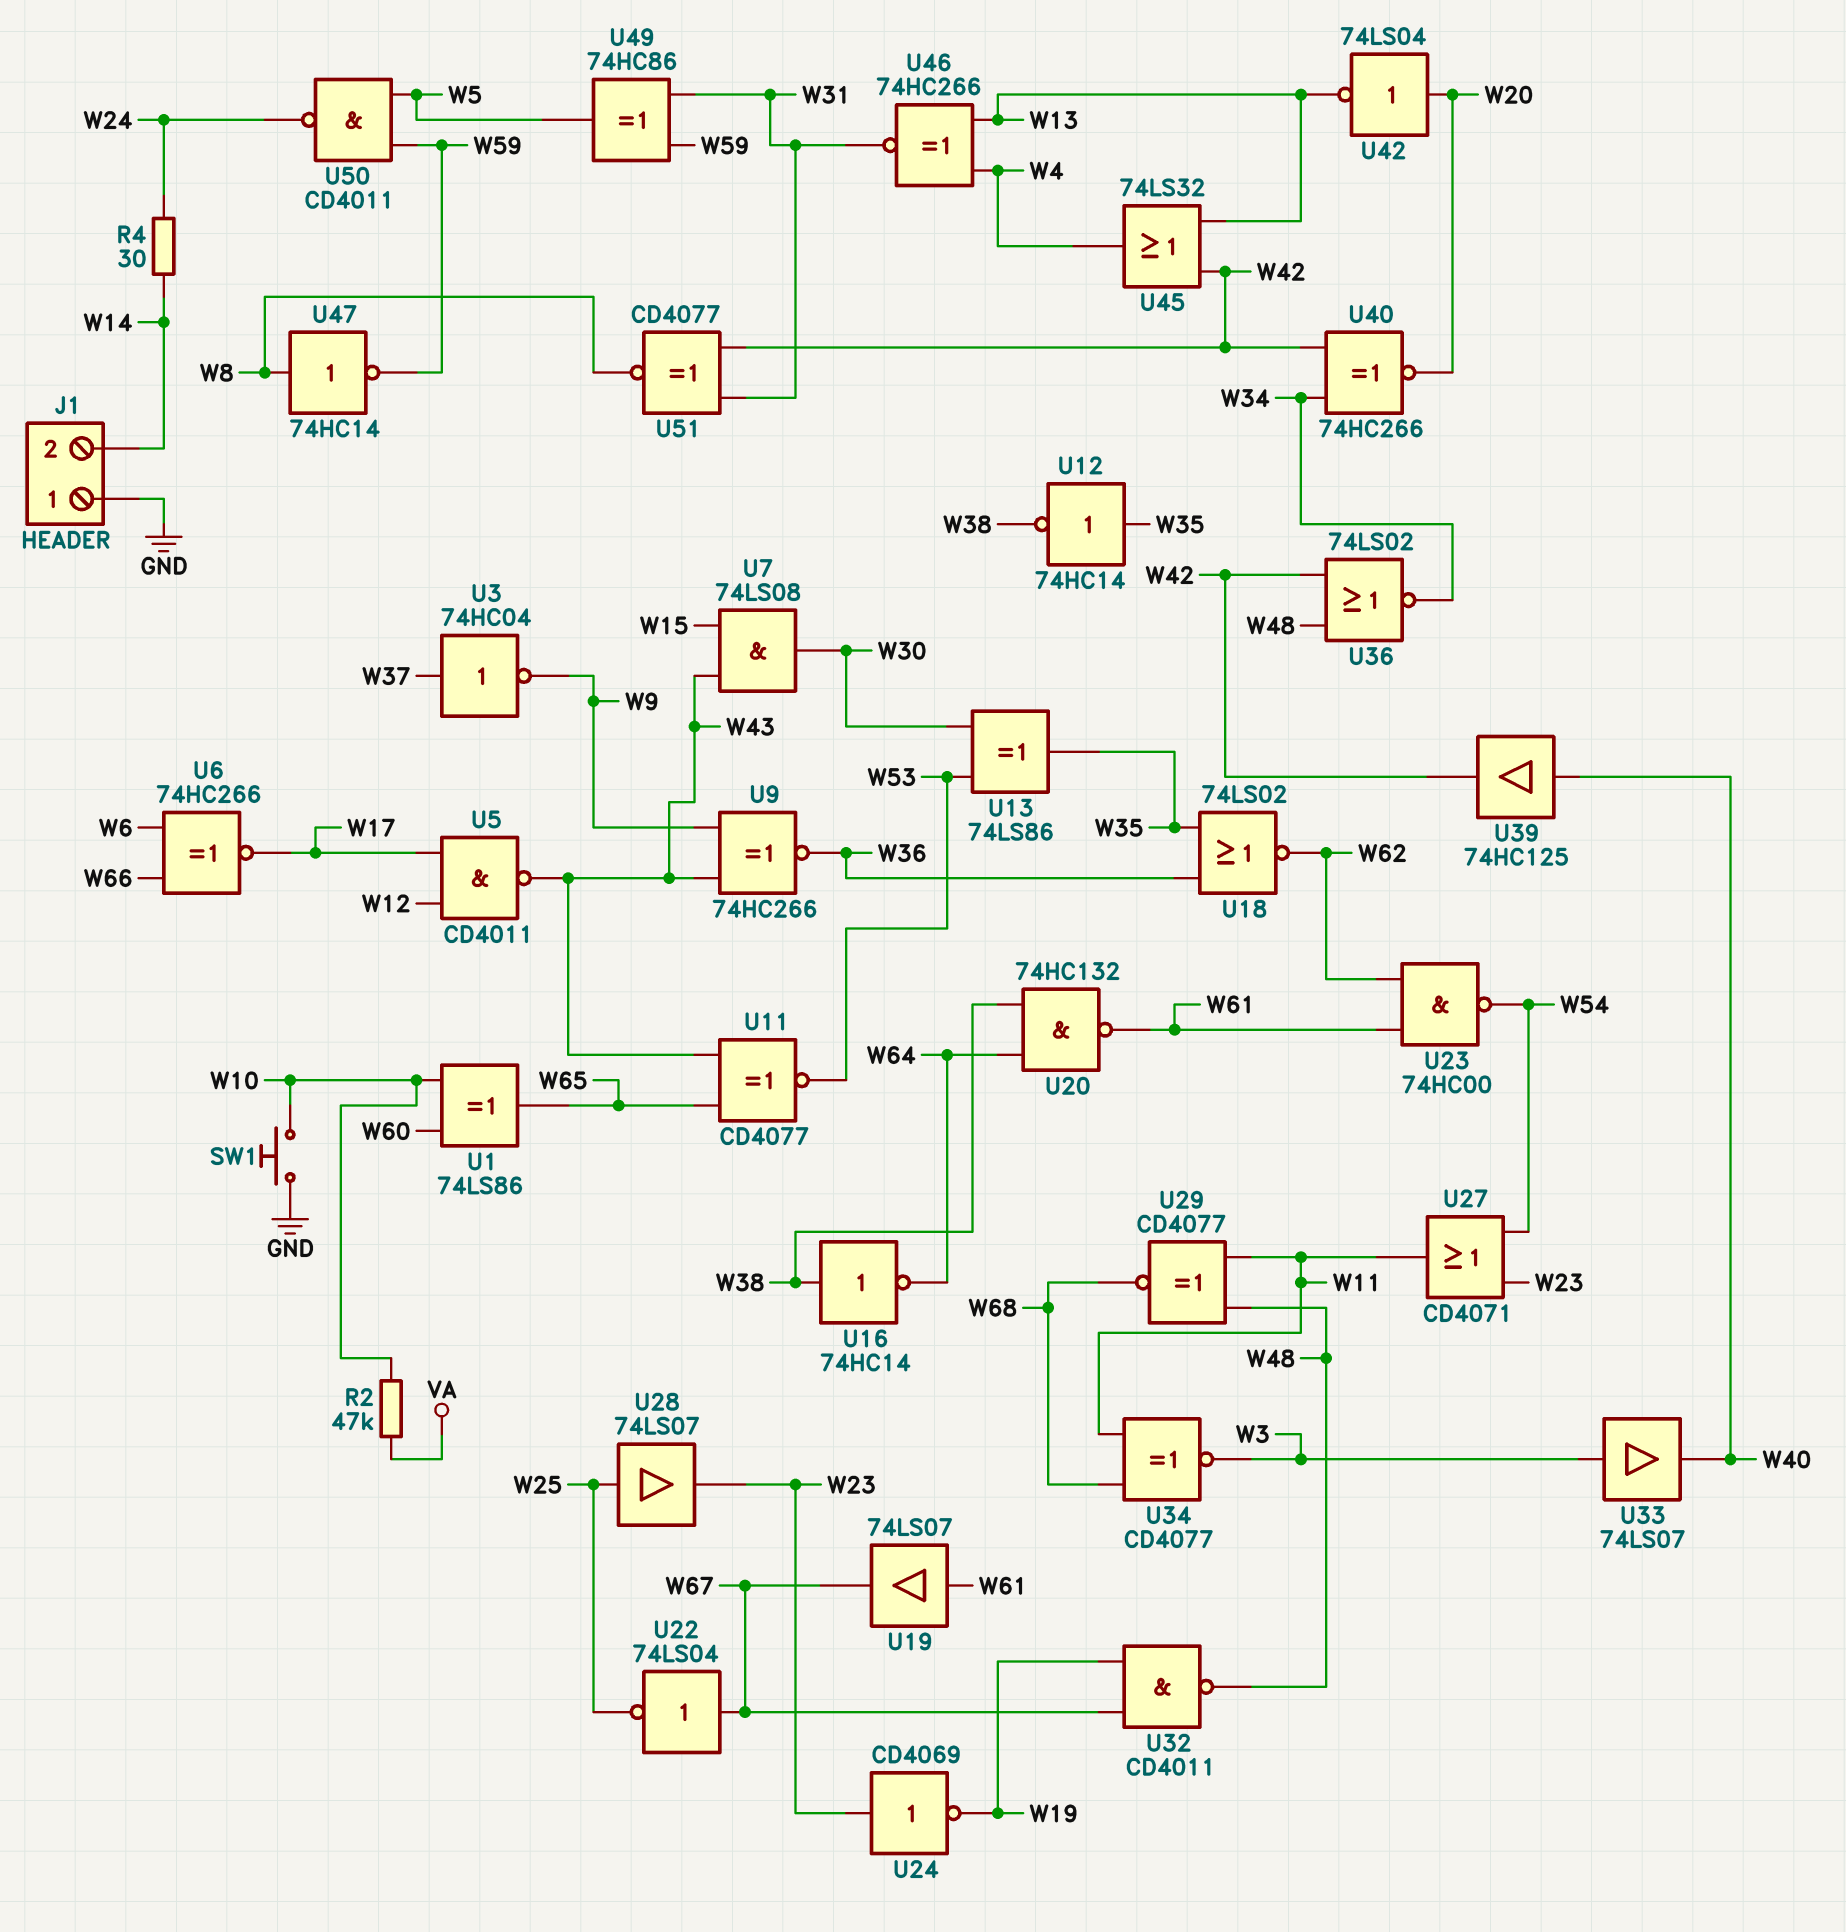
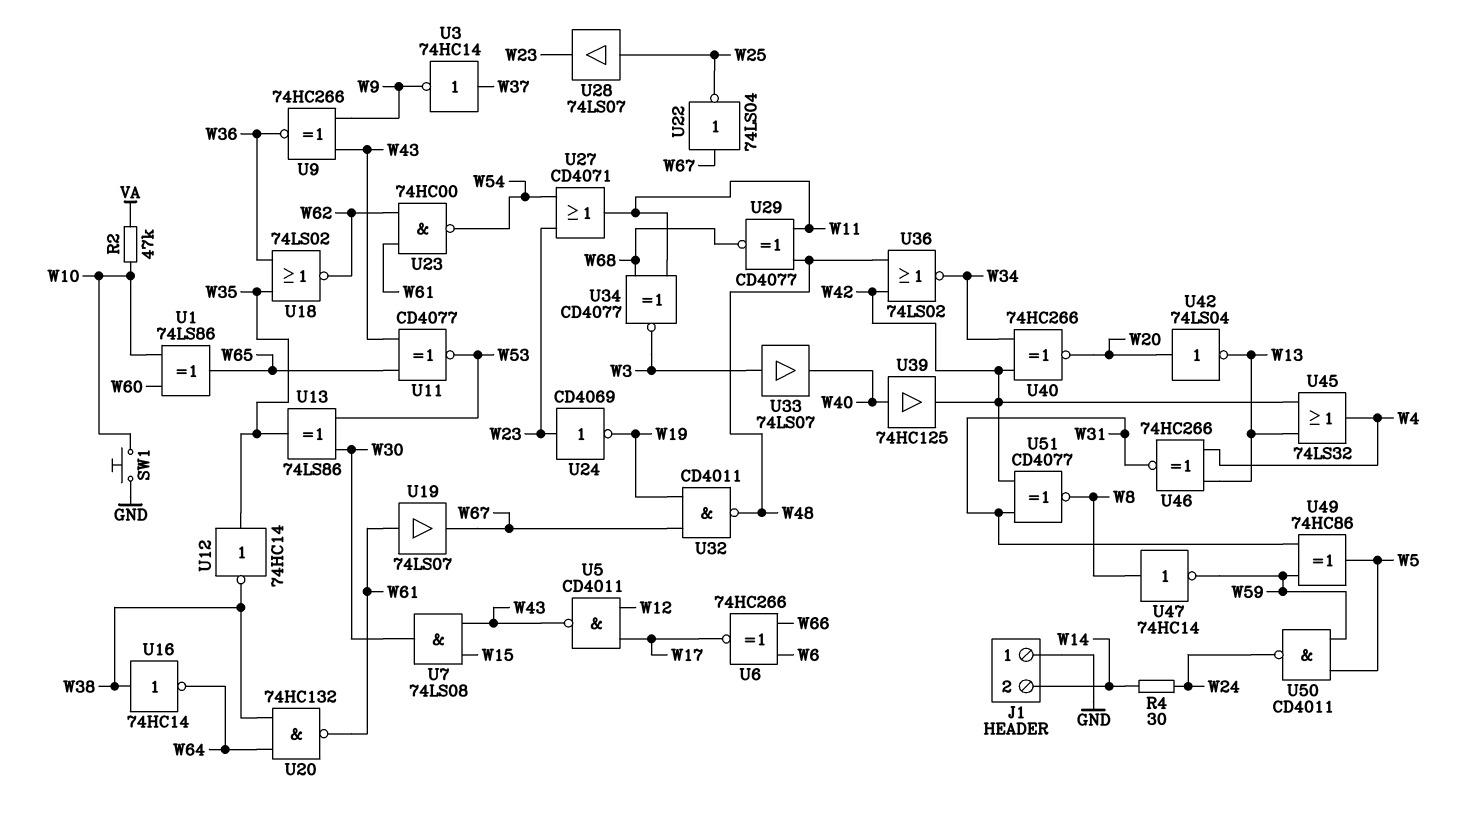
U3: NOT 74HC04 (in W37, out W9) -> NOT 74HC14 (in W37, out W9)

